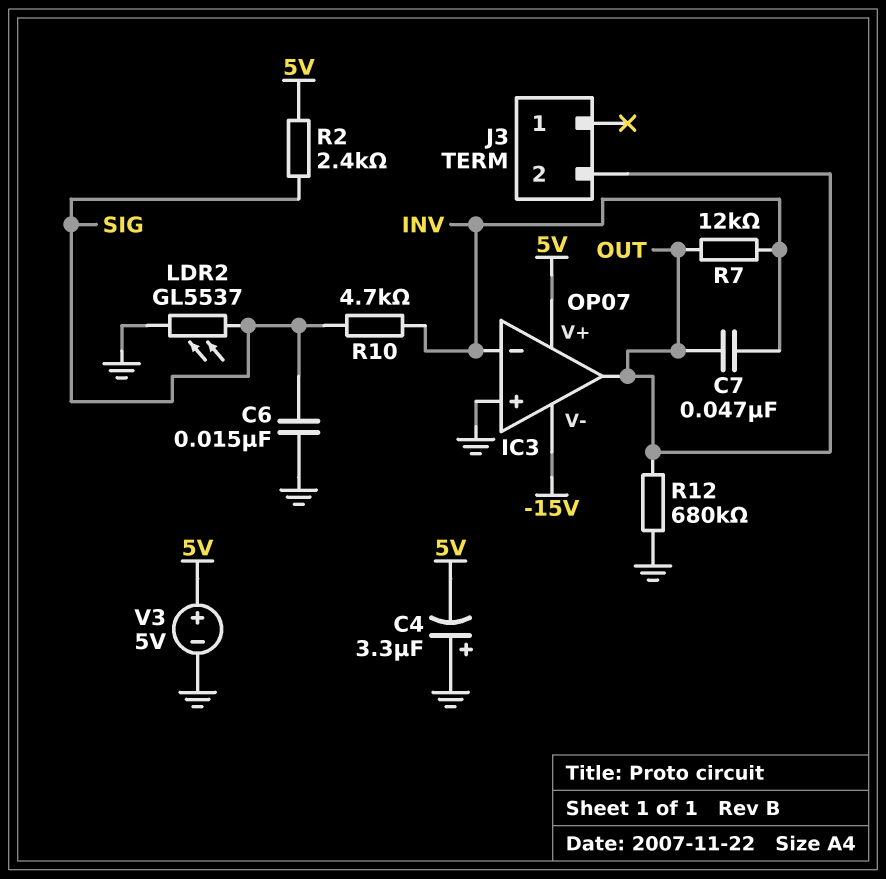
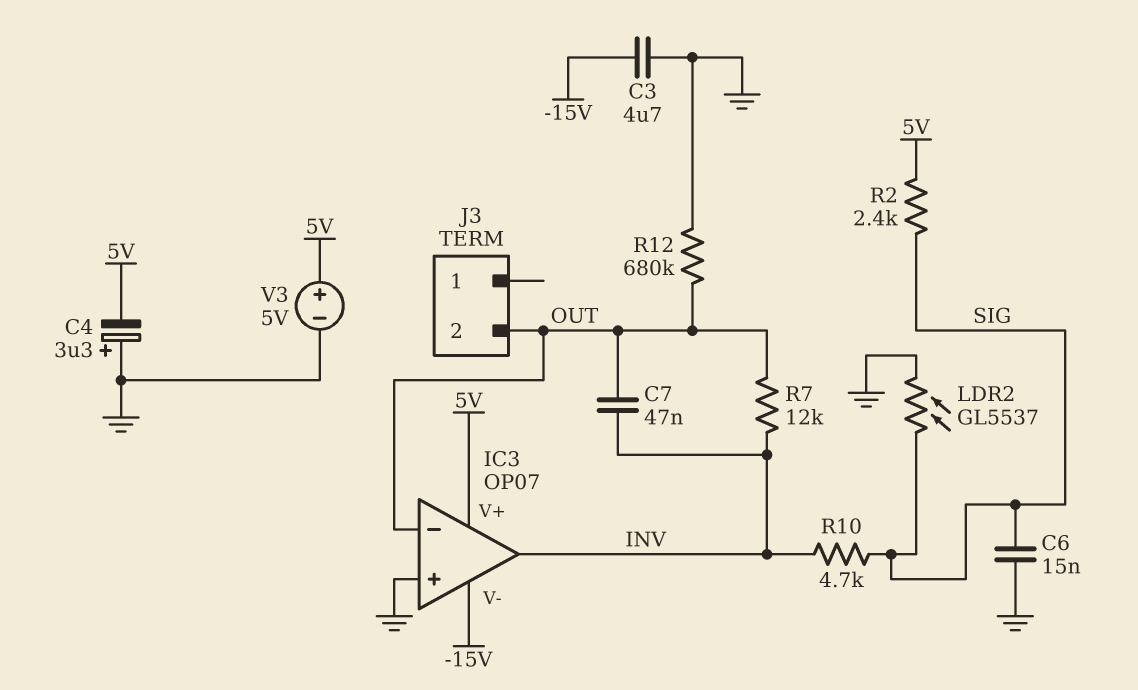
C3: none -> 4.7uF (-15V, GND)
IC3 pin in-: INV -> OUT
IC3 pin out: OUT -> INV

